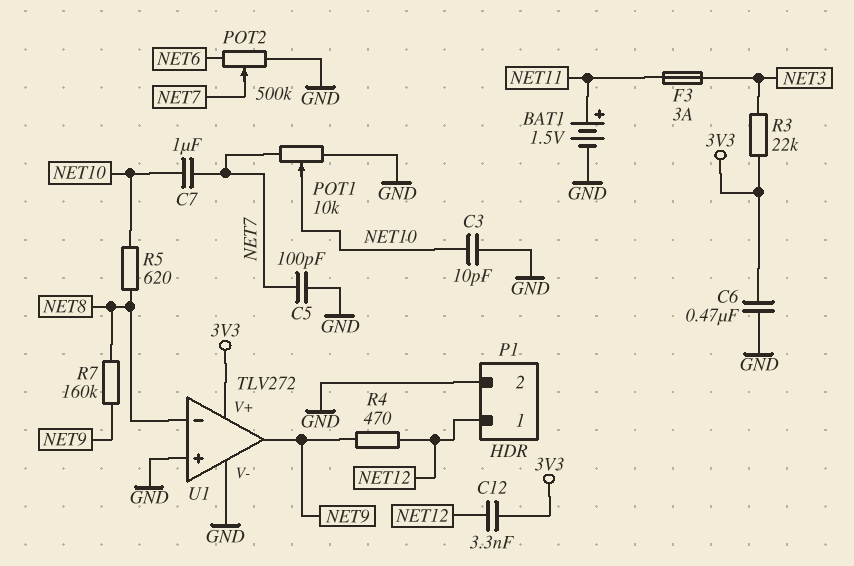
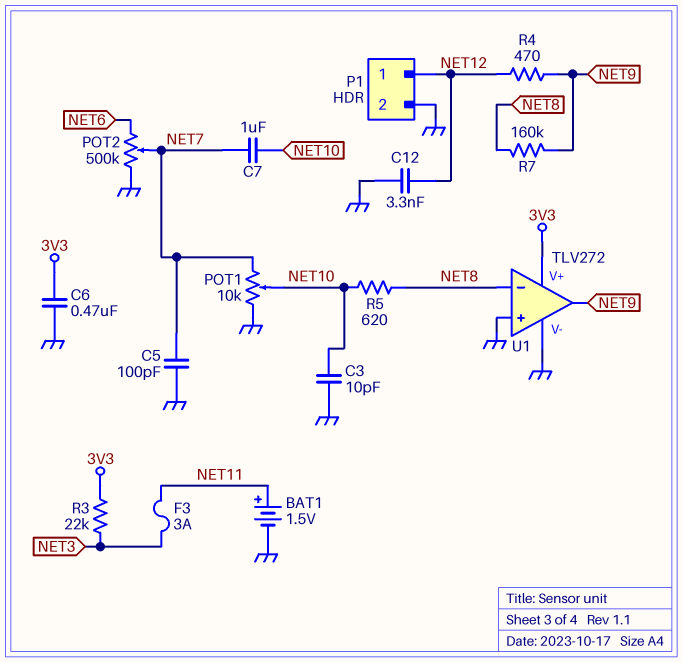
C12: 3.3nF (3V3, NET12) -> 3.3nF (GND, NET12)

